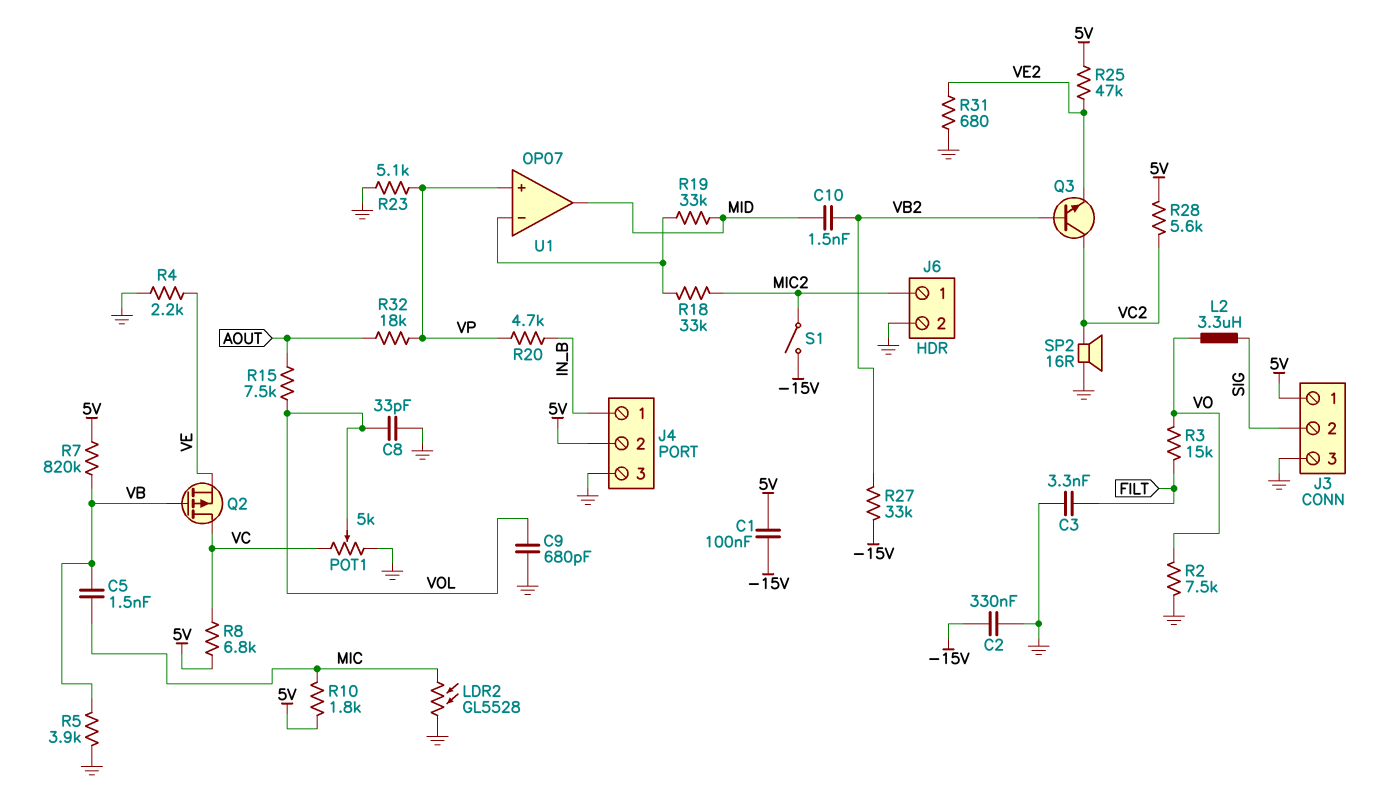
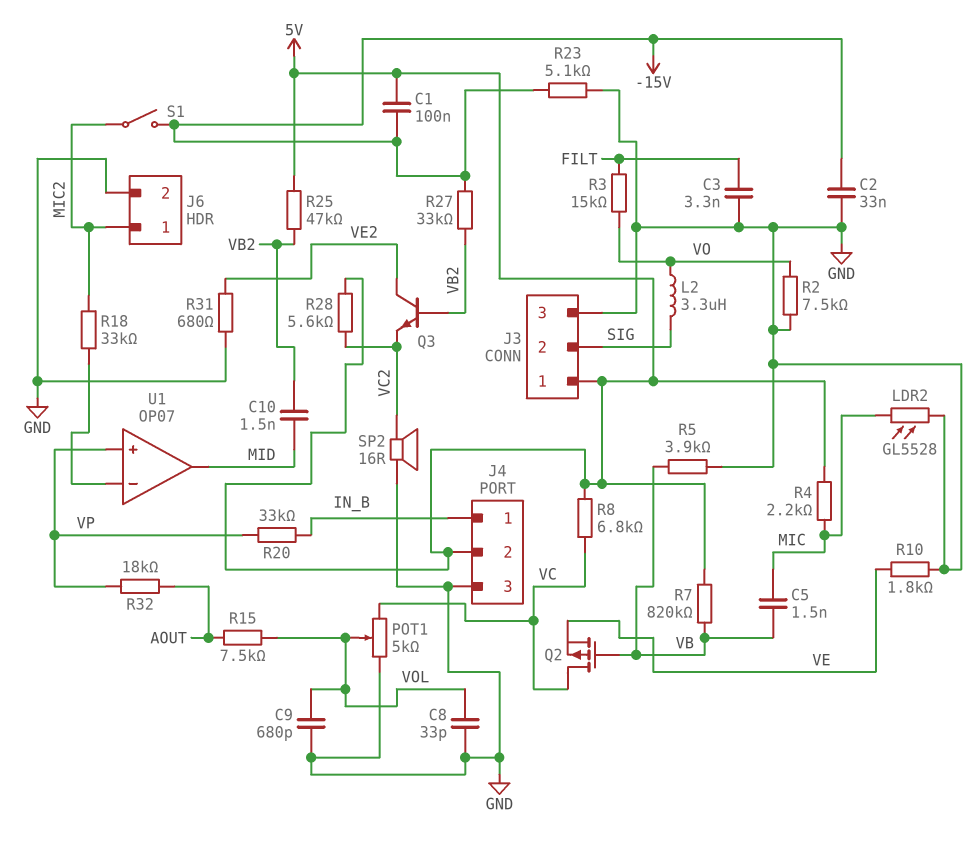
C2: 330nF (-15V, GND) -> 33nF (-15V, GND)
Q3: NPN (B VB2, C VC2, E VE2) -> NPN (B VB2, C VE2, E VC2)
R4: 2.2k (GND, VE) -> 2.2k (5V, MIC)
R10: 1.8k (5V, MIC) -> 1.8k (GND, VE)
R19: 33k (MID, U1/in-) -> none
R20: 4.7k (IN_B, VP) -> 33k (IN_B, VP)
R23: 5.1k (GND, VP) -> 5.1k (-15V, GND)
R25: 47k (5V, VE2) -> 47k (5V, VB2)

